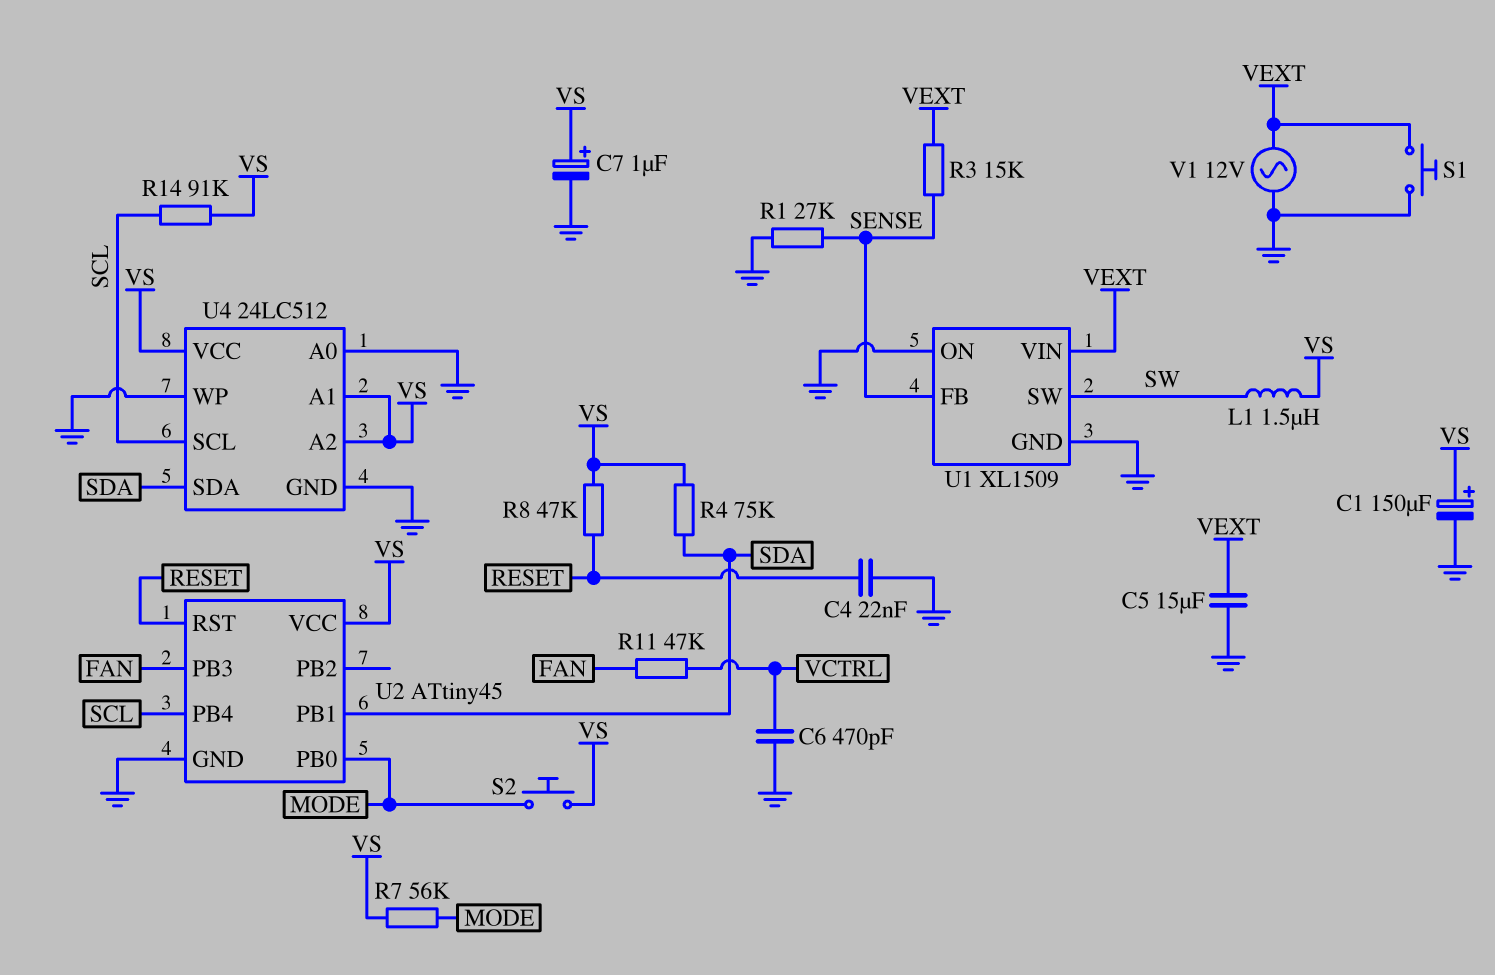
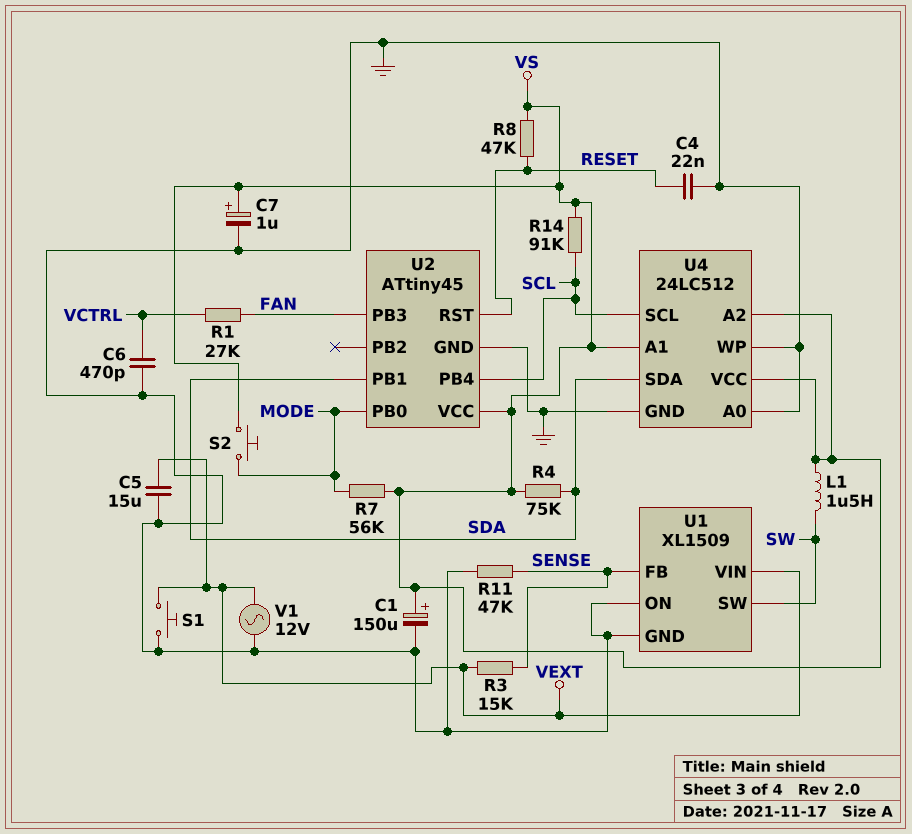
R1: 27k (GND, SENSE) -> 27k (FAN, VCTRL)
R11: 47k (FAN, VCTRL) -> 47k (GND, SENSE)

